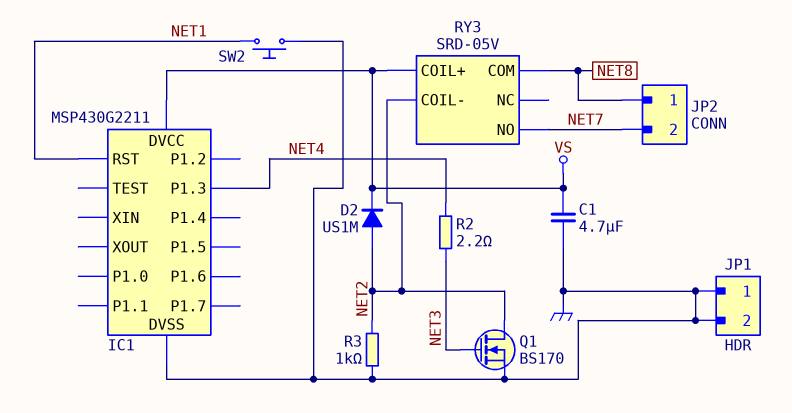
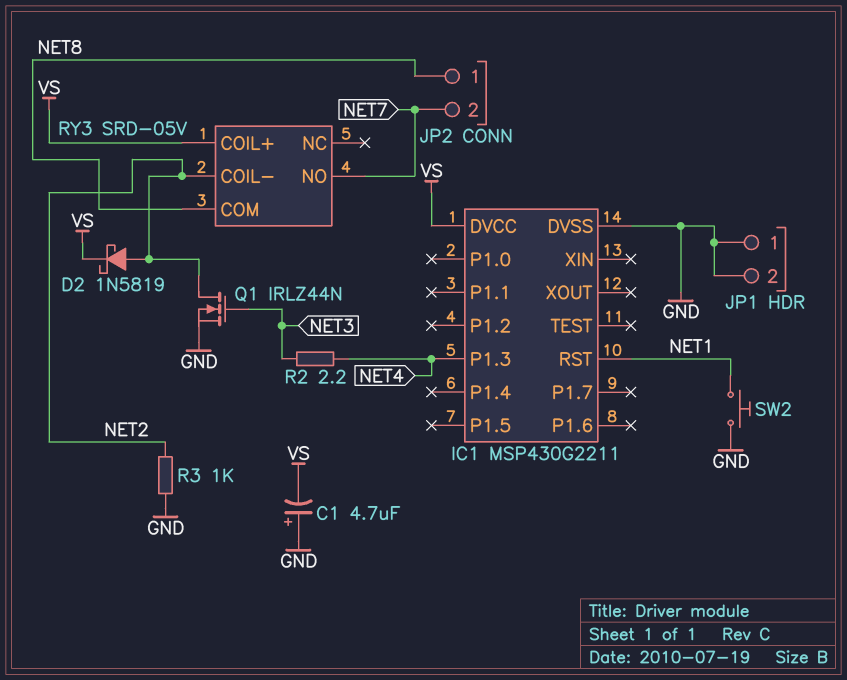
C1: 4.7uF (GND, VS) -> 4.7uF (plus GND, minus VS)
D2: diode US1M (A NET2, K VS) -> schottky 1N5819 (A NET2, K VS)
Q1: NMOS BS170 (G NET3, D NET2, S GND) -> NMOS IRLZ44N (G NET3, D NET2, S GND)

